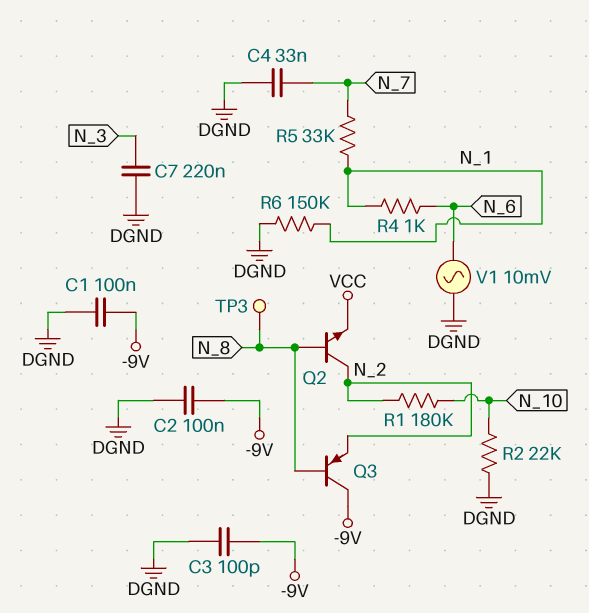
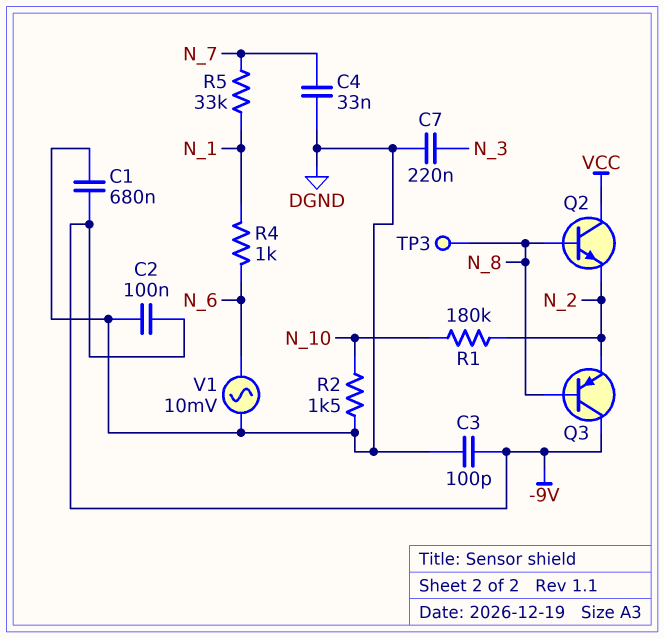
C1: 100nF (-9V, DGND) -> 680nF (-9V, DGND)
Q2: NPN (B N_8, C N_2, E VCC) -> NPN (B N_8, C VCC, E N_2)
R2: 22k (DGND, N_10) -> 1.5k (DGND, N_10)
R6: 150k (DGND, N_1) -> none

